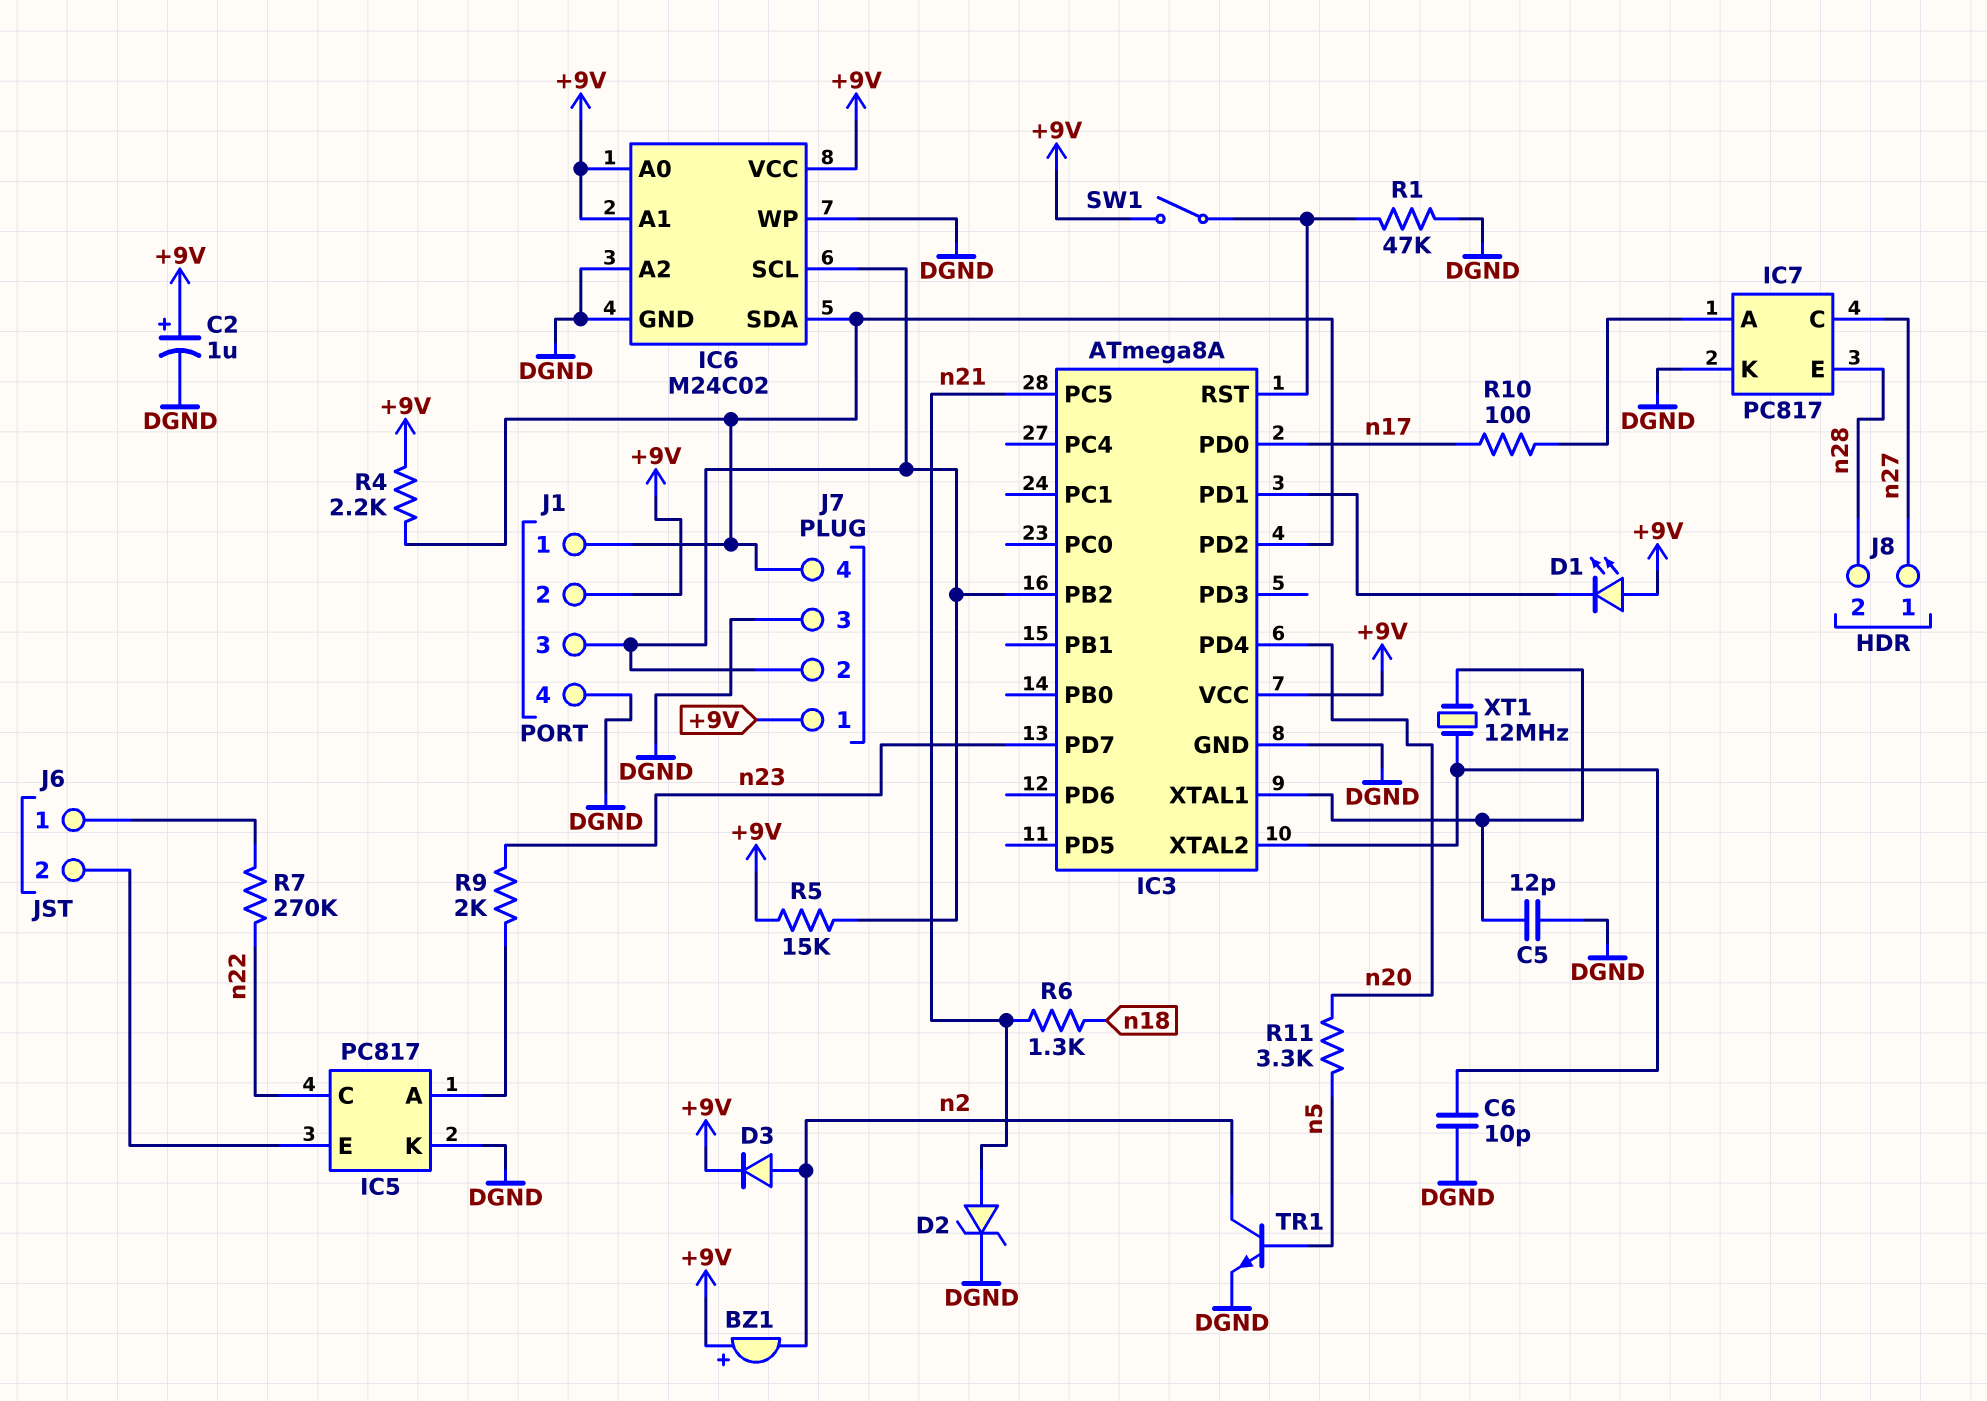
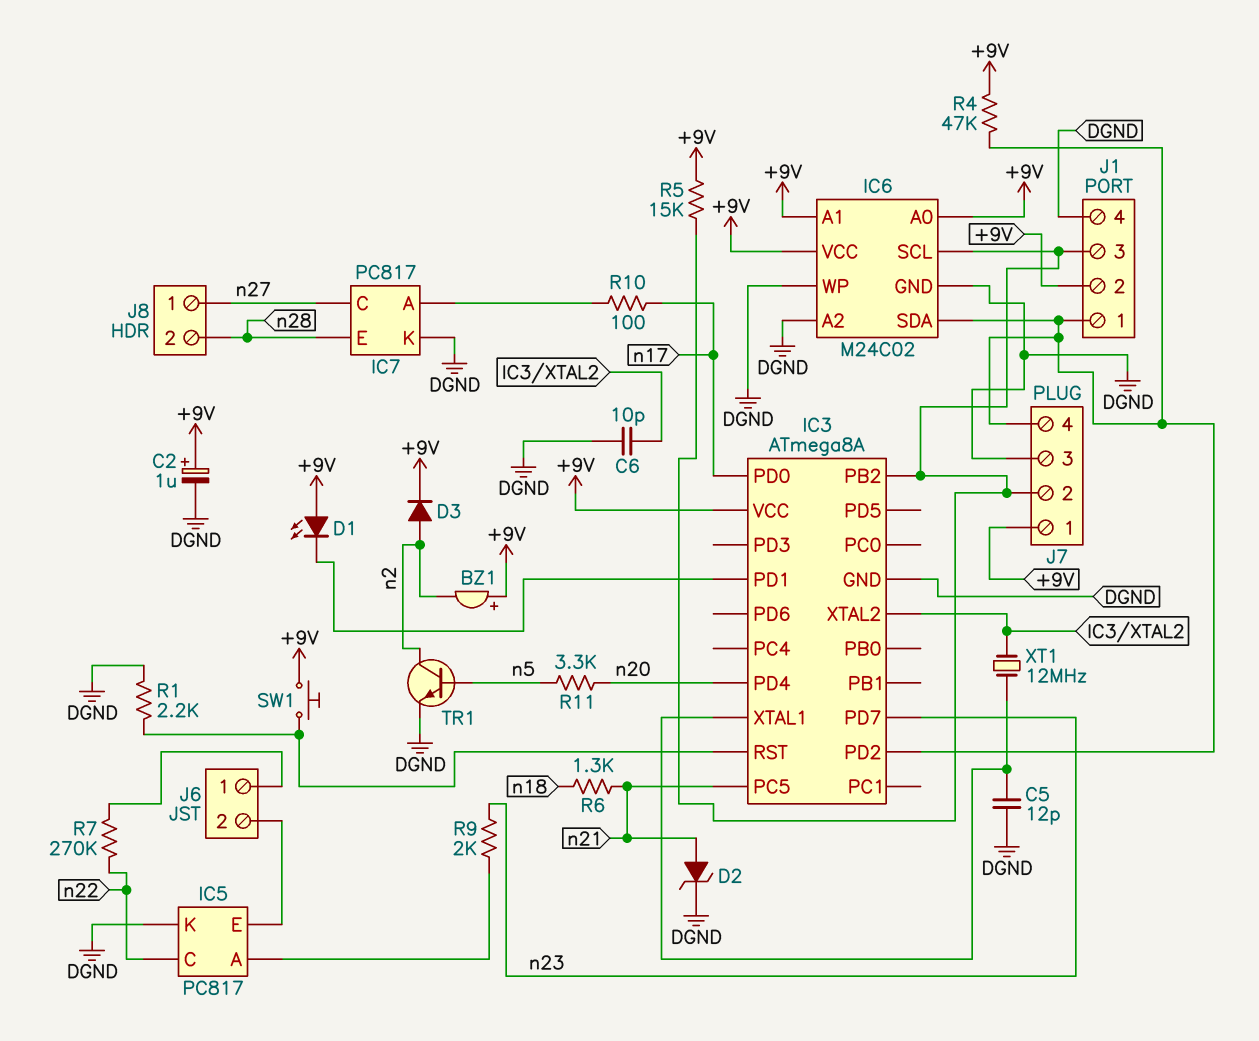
R1: 47k (DGND, IC3/RST) -> 2.2k (DGND, IC3/RST)
R4: 2.2k (+9V, IC3/PD2) -> 47k (+9V, IC3/PD2)
SW1: switch (+9V, IC3/RST) -> button (+9V, IC3/RST)

